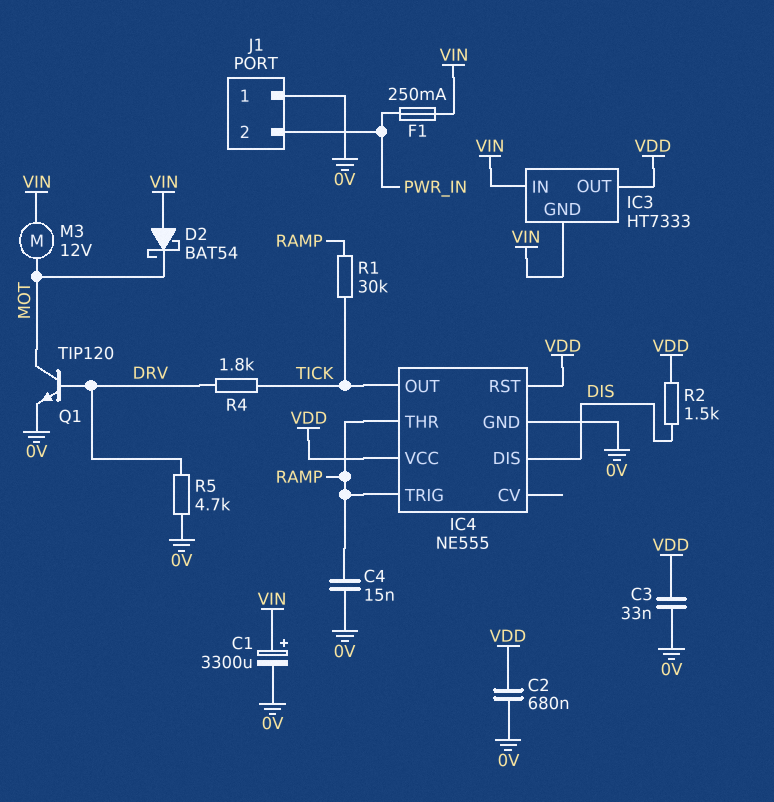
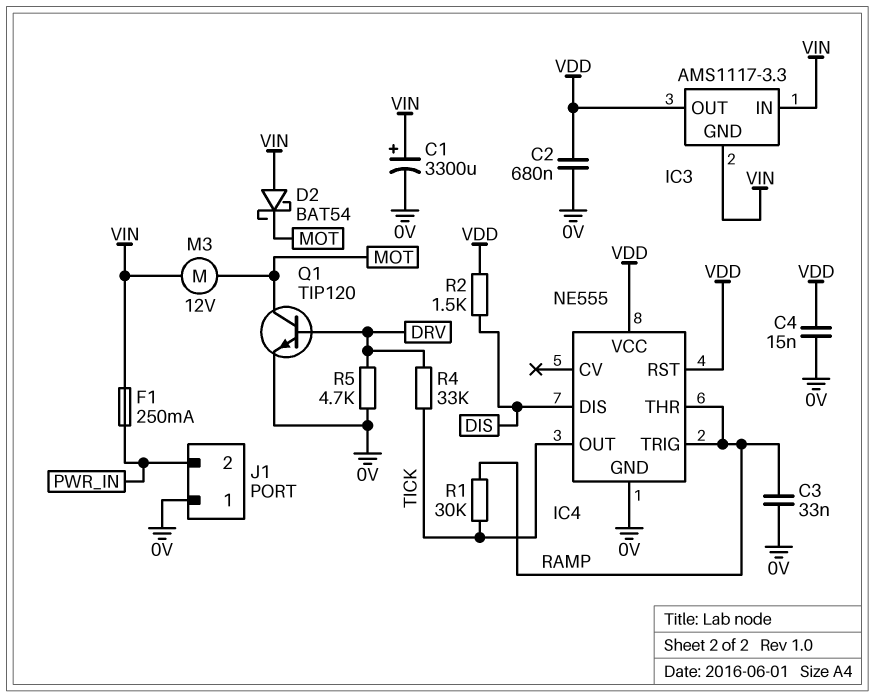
C3: 33nF (0V, VDD) -> 33nF (0V, RAMP)
C4: 15nF (0V, RAMP) -> 15nF (0V, VDD)
IC3: HT7333 -> AMS1117-3.3
R4: 1.8k (DRV, TICK) -> 33k (DRV, TICK)

